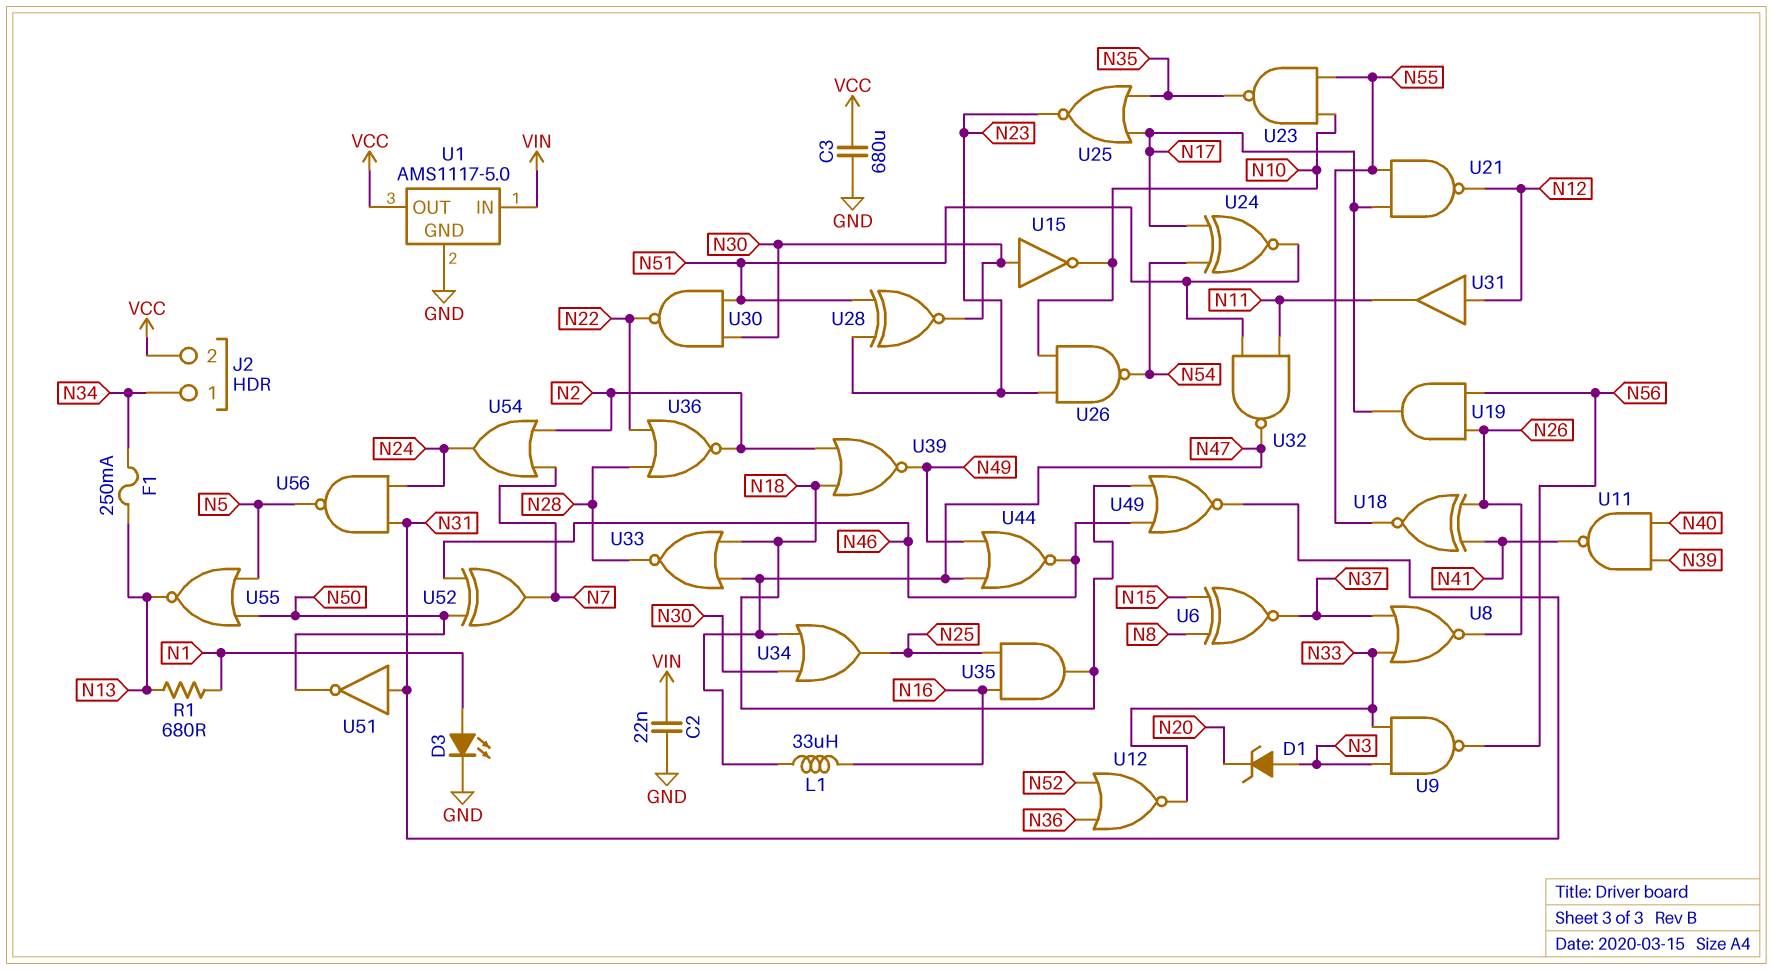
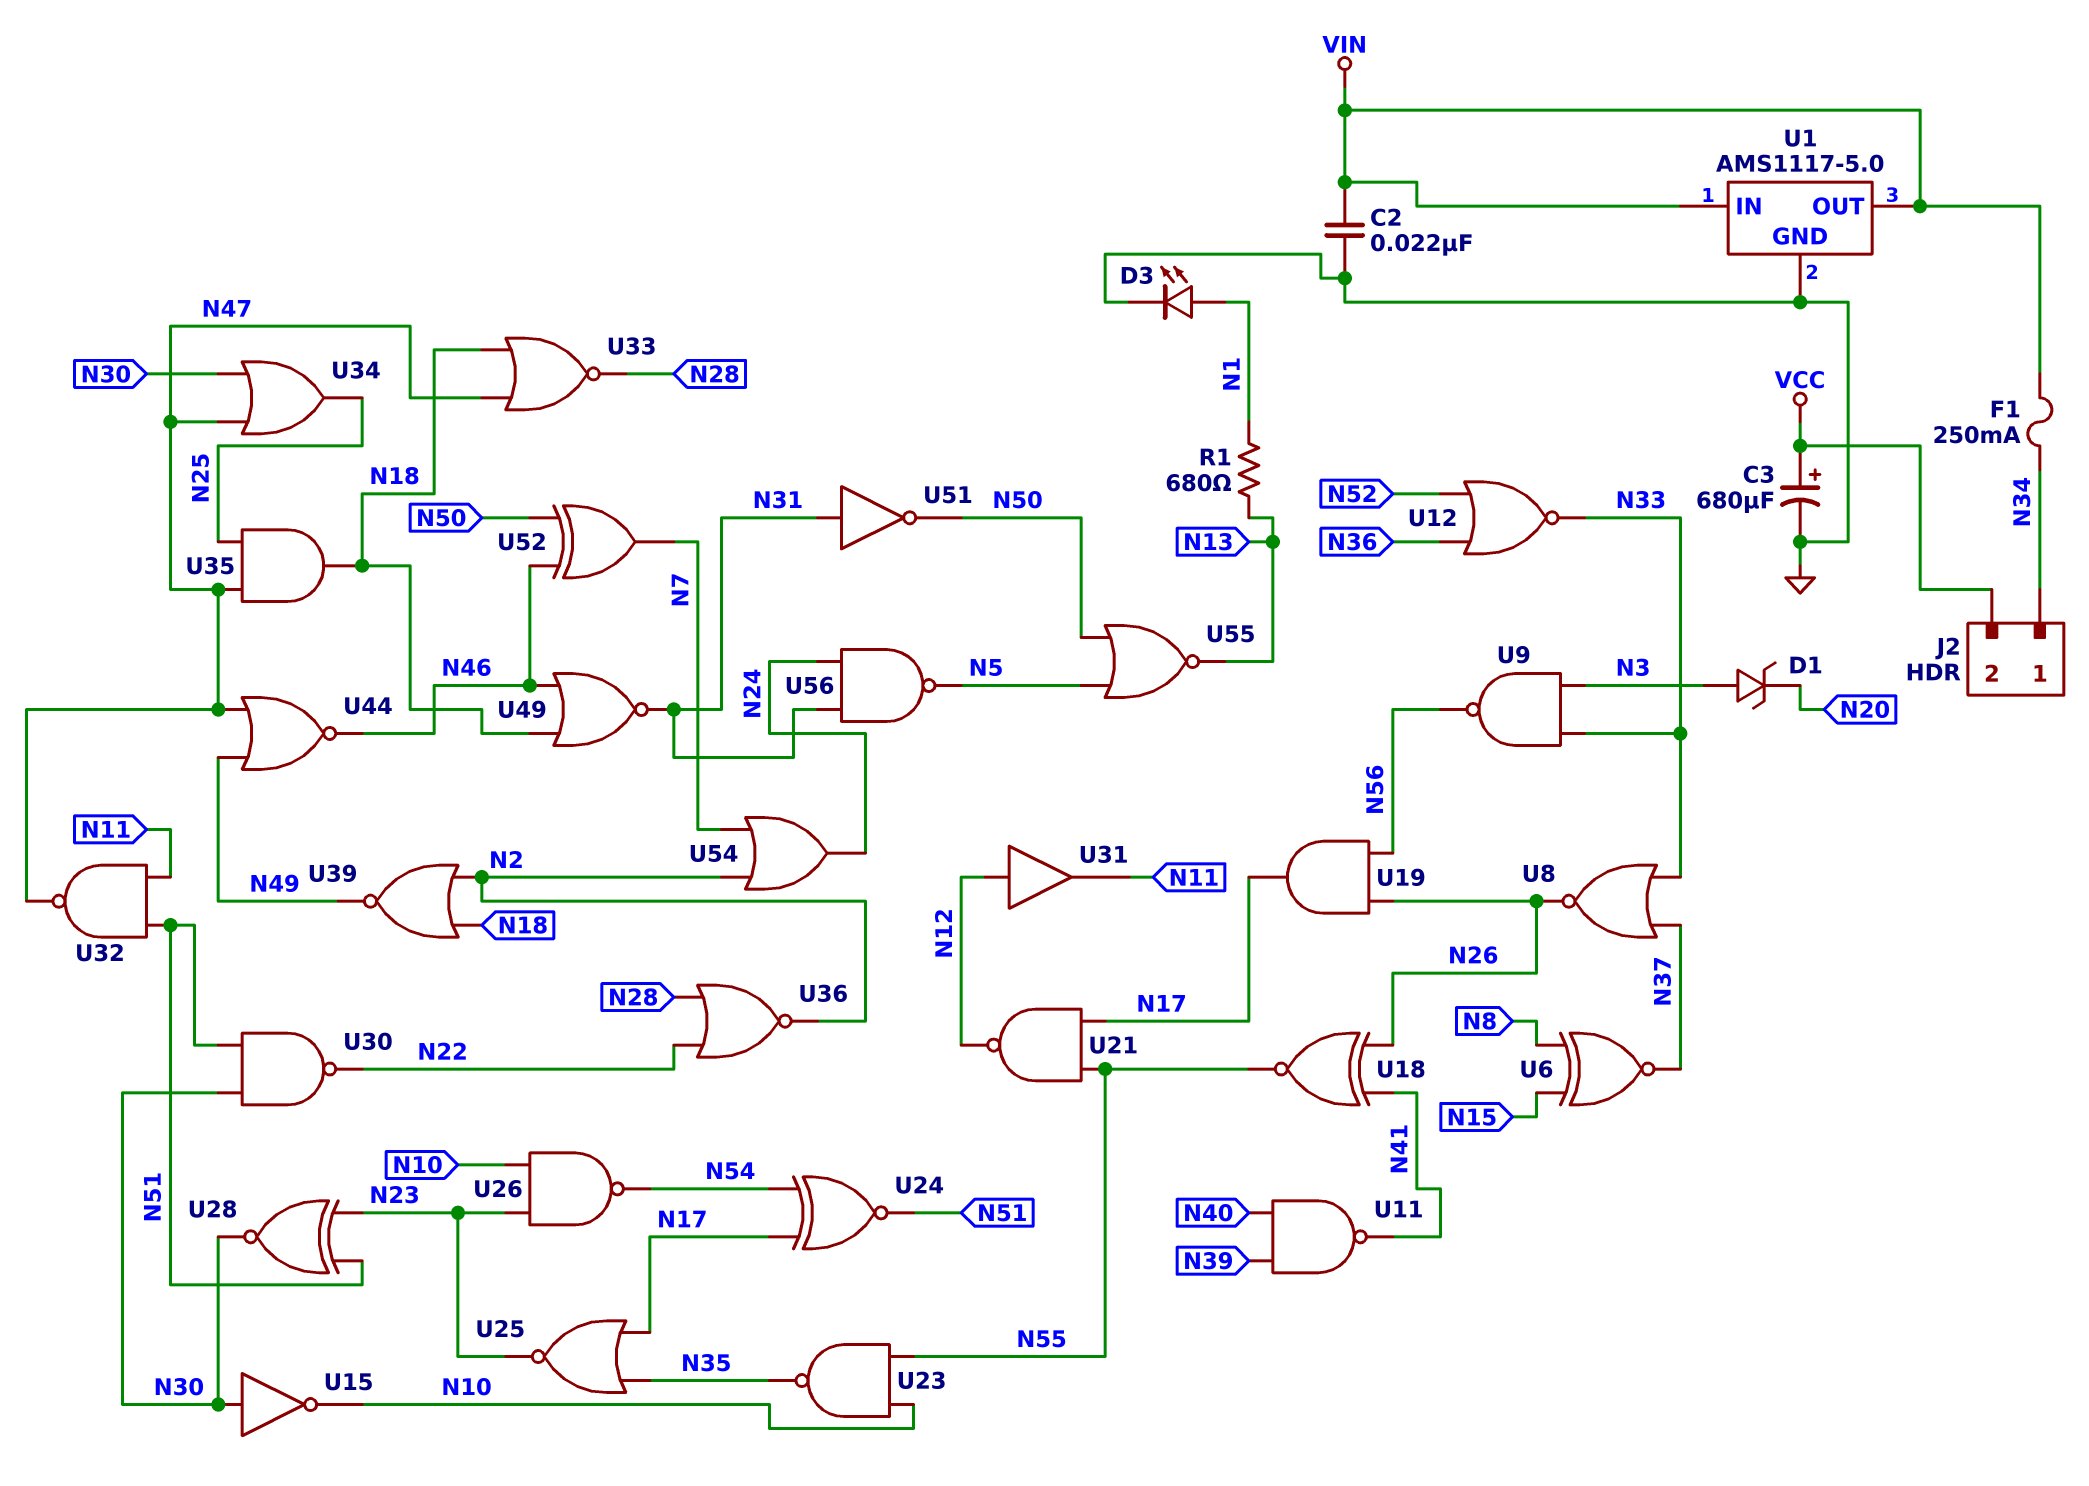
C3: 680uF (GND, VCC) -> 680uF (plus VCC, minus GND)
F1: 250mA (N13, N34) -> 250mA (N34, VIN)
L1: 33uH (N16, N47) -> none
U1 pin OUT: VCC -> VIN
U35: AND (in N16, in N25, out N18) -> AND (in N25, in N47, out N18)

